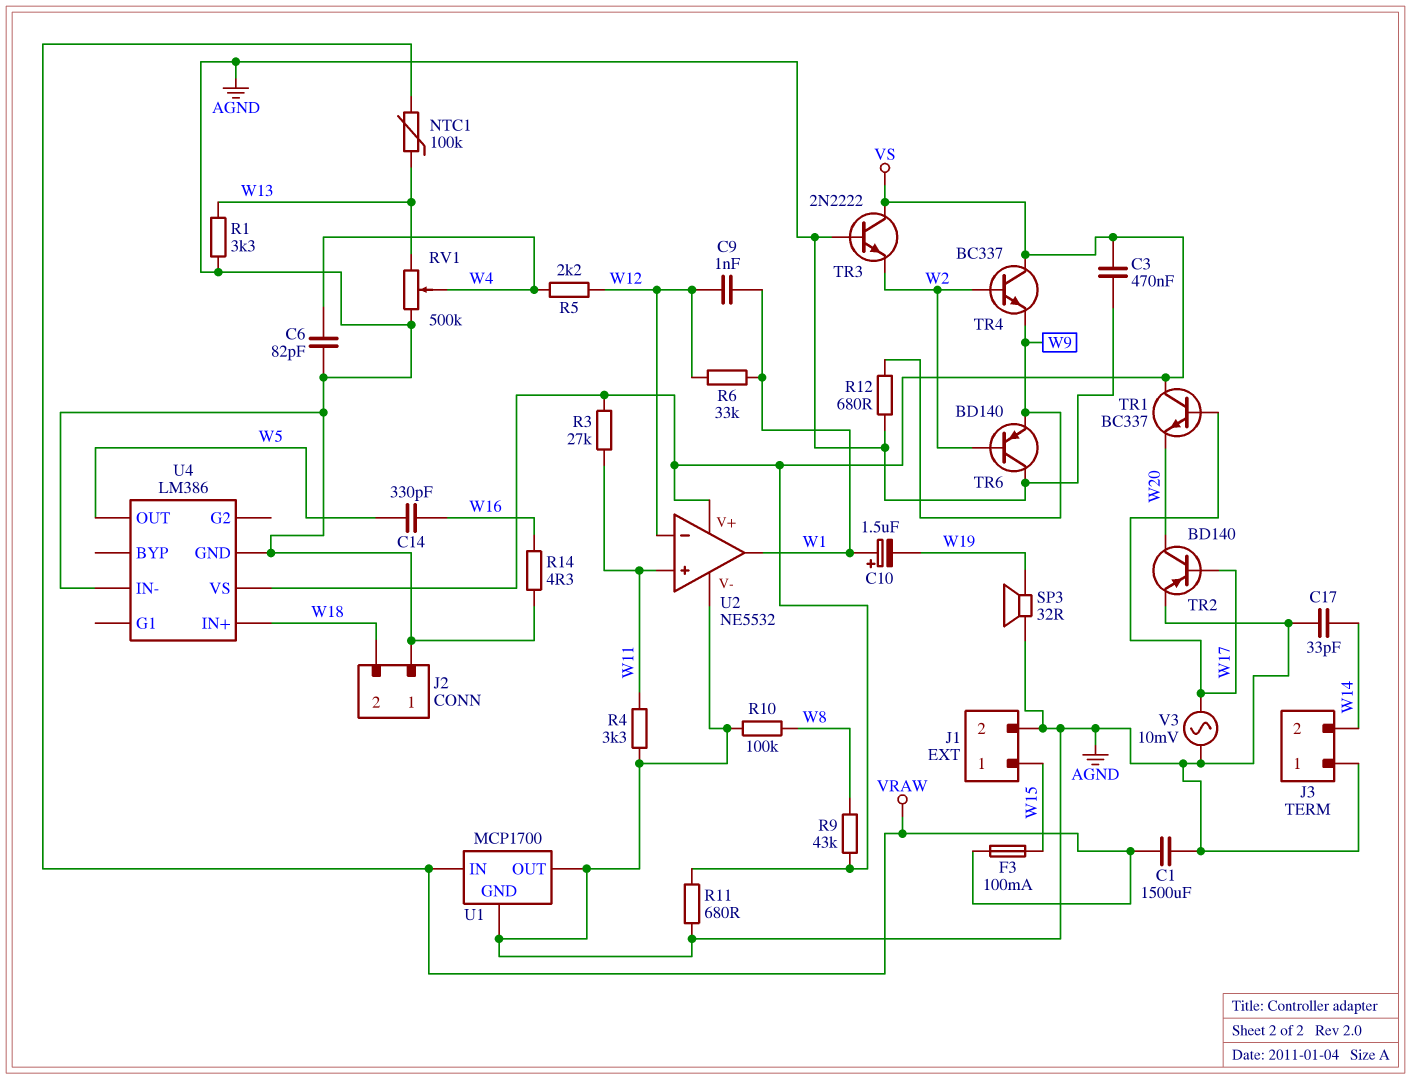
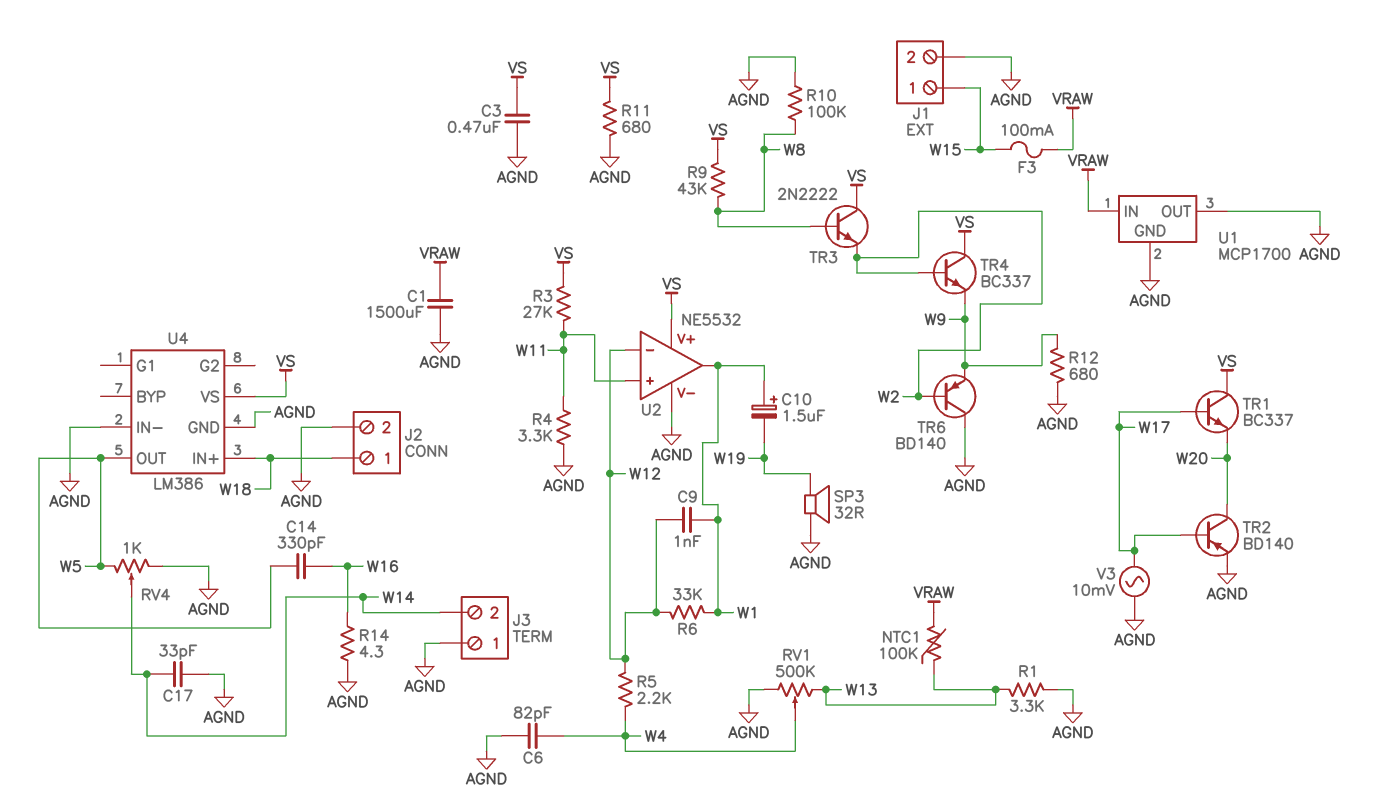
J2 pin 1: AGND -> W18
J2 pin 2: W18 -> AGND
RV4: none -> 1k (AGND, W5, wiper W14)
TR3: NPN 2N2222 (B AGND, C VS, E W2) -> NPN 2N2222 (B W8, C VS, E W2)

